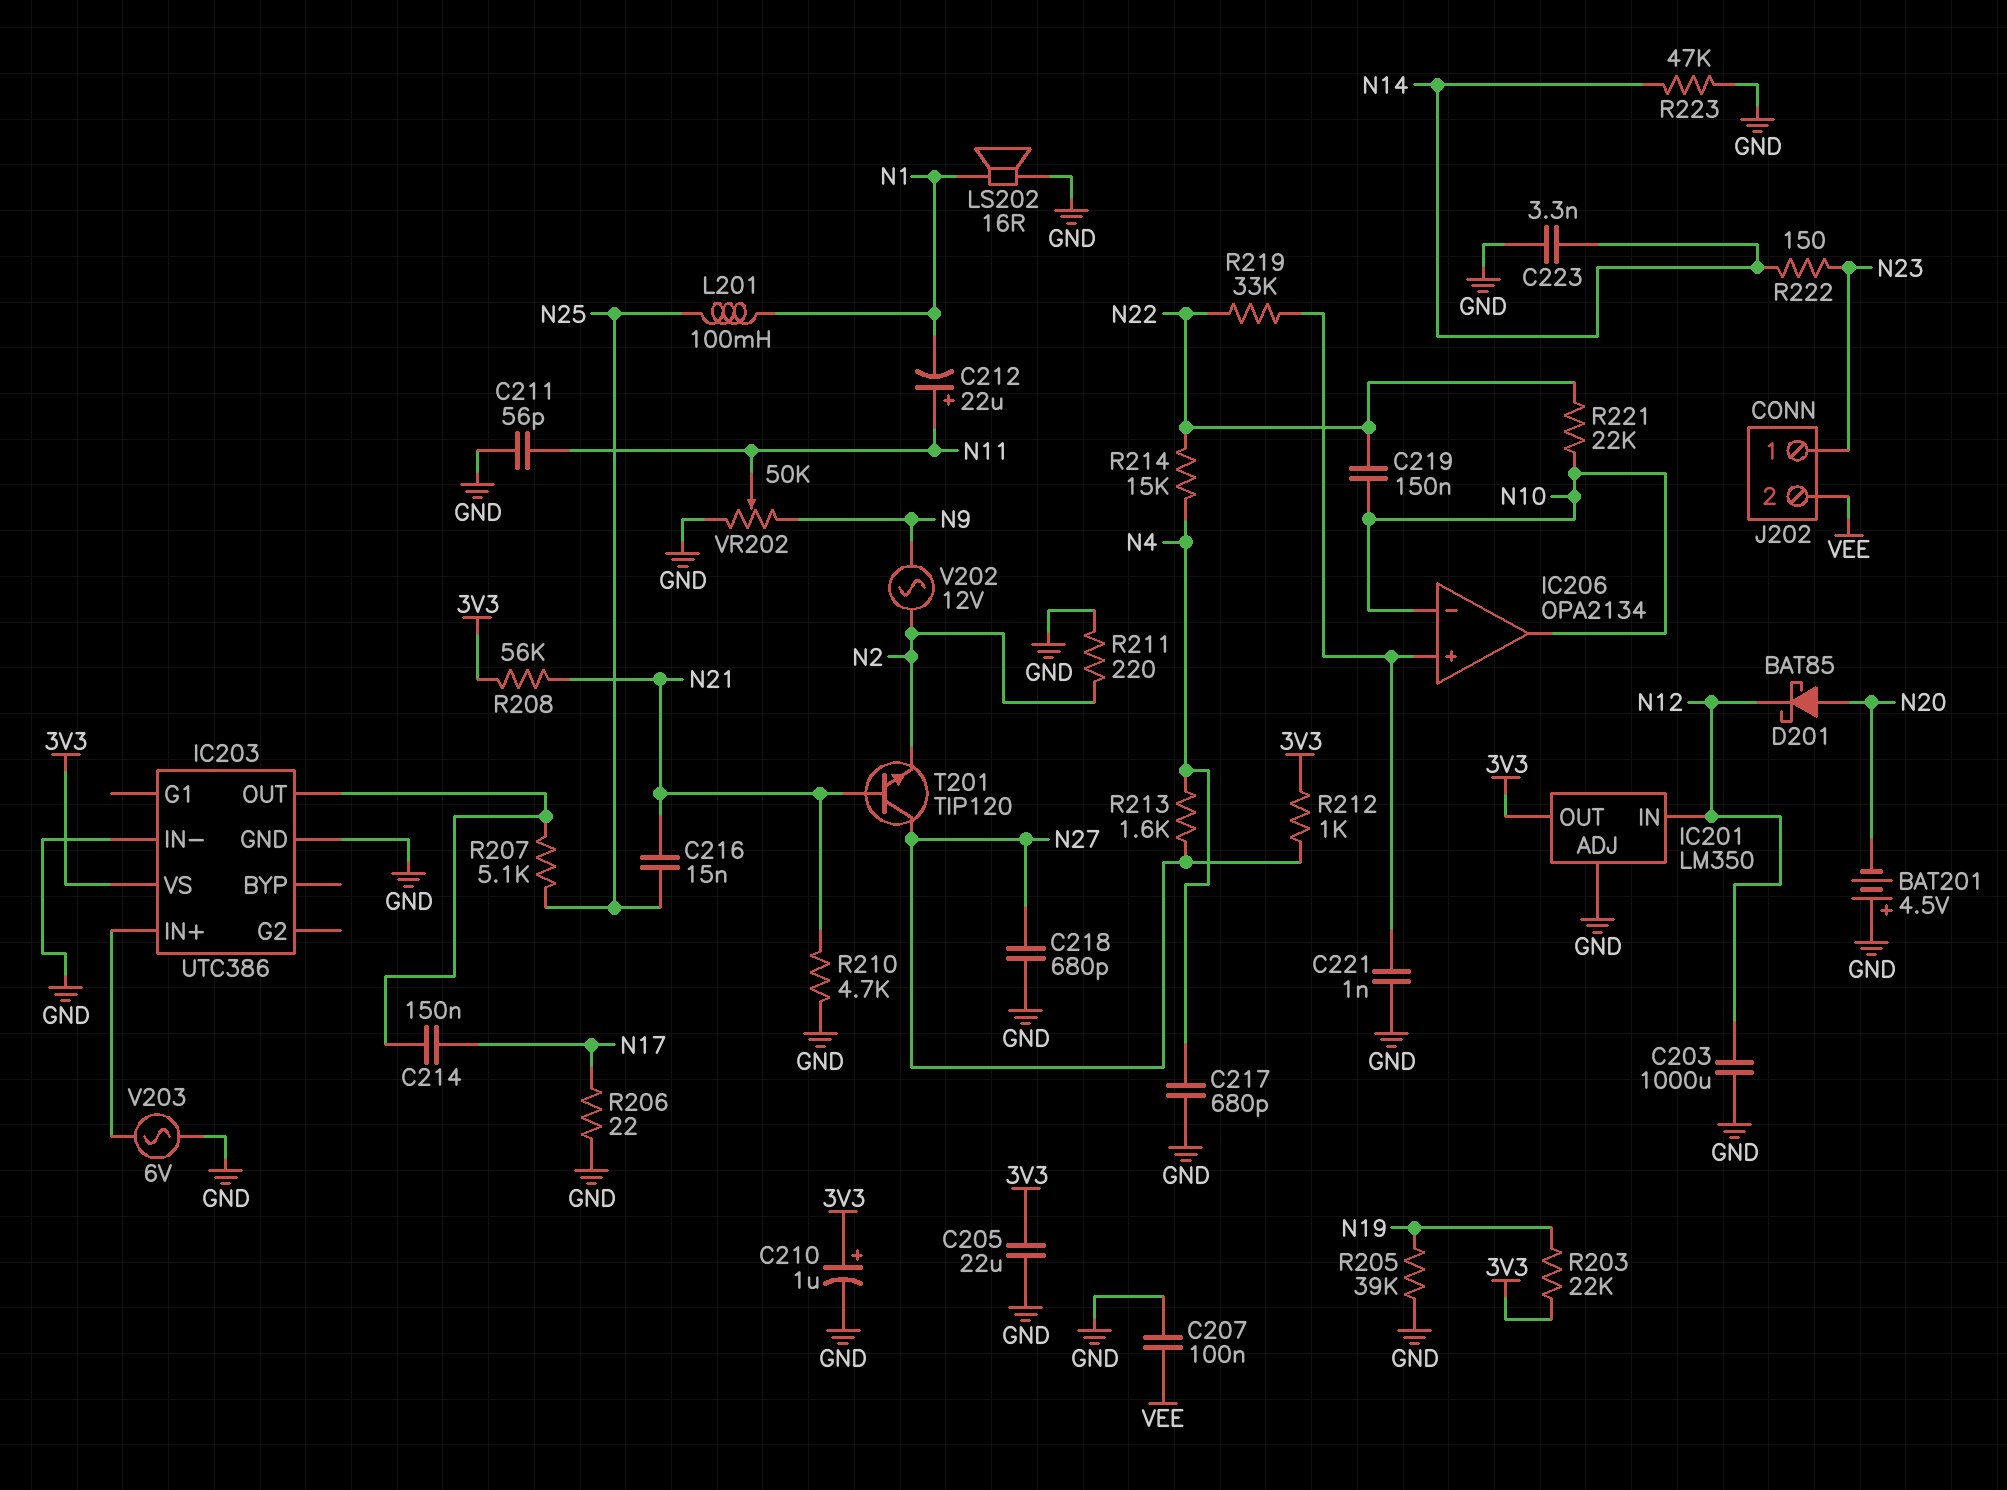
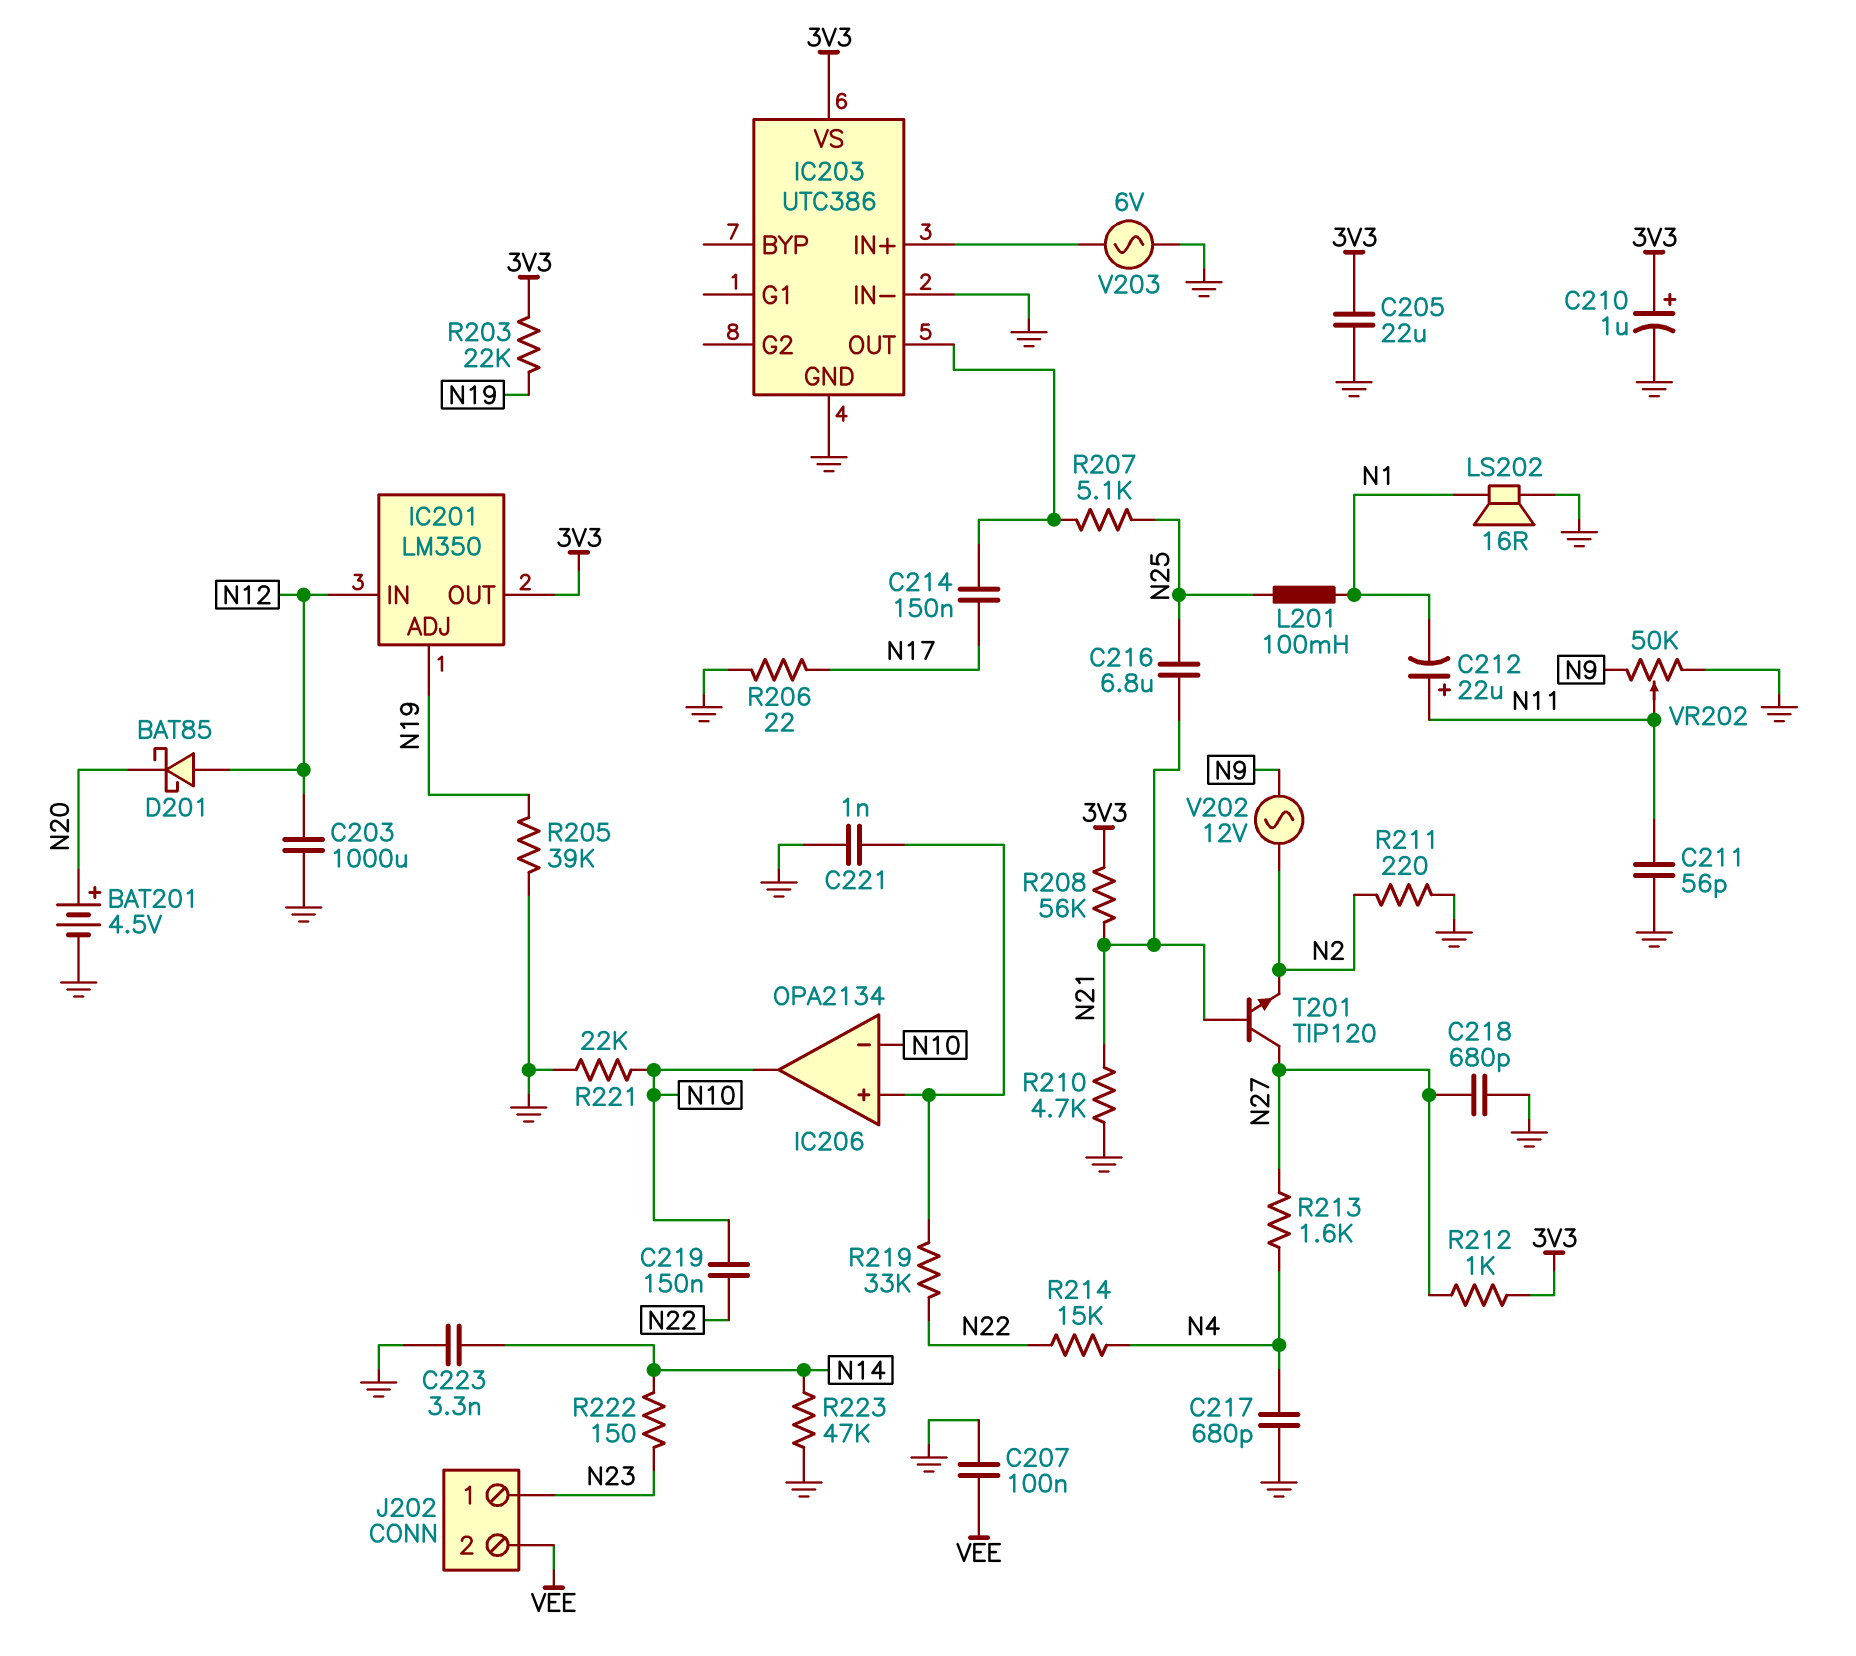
BAT201: 4.5V (plus GND, minus N20) -> 4.5V (plus N20, minus GND)
C216: 15nF (N21, N25) -> 6.8uF (N21, N25)
D201: schottky BAT85 (A N20, K N12) -> schottky BAT85 (A N12, K N20)
IC201 pin ADJ: GND -> N19
R221: 22k (N10, N22) -> 22k (GND, N10)

